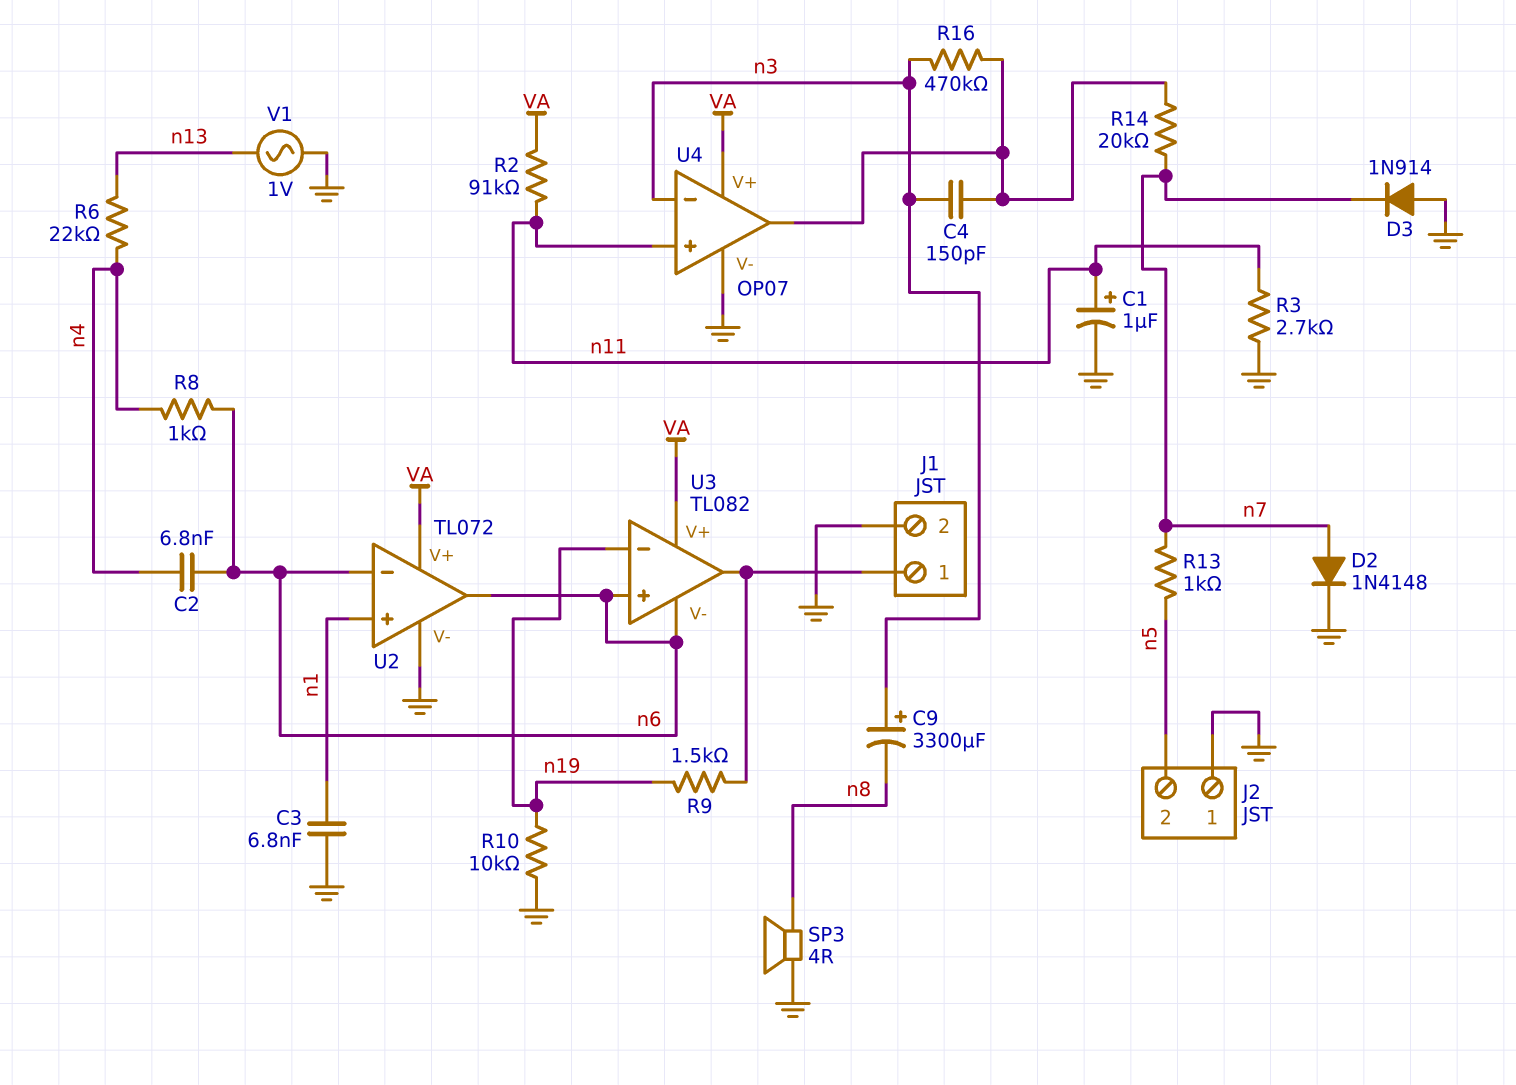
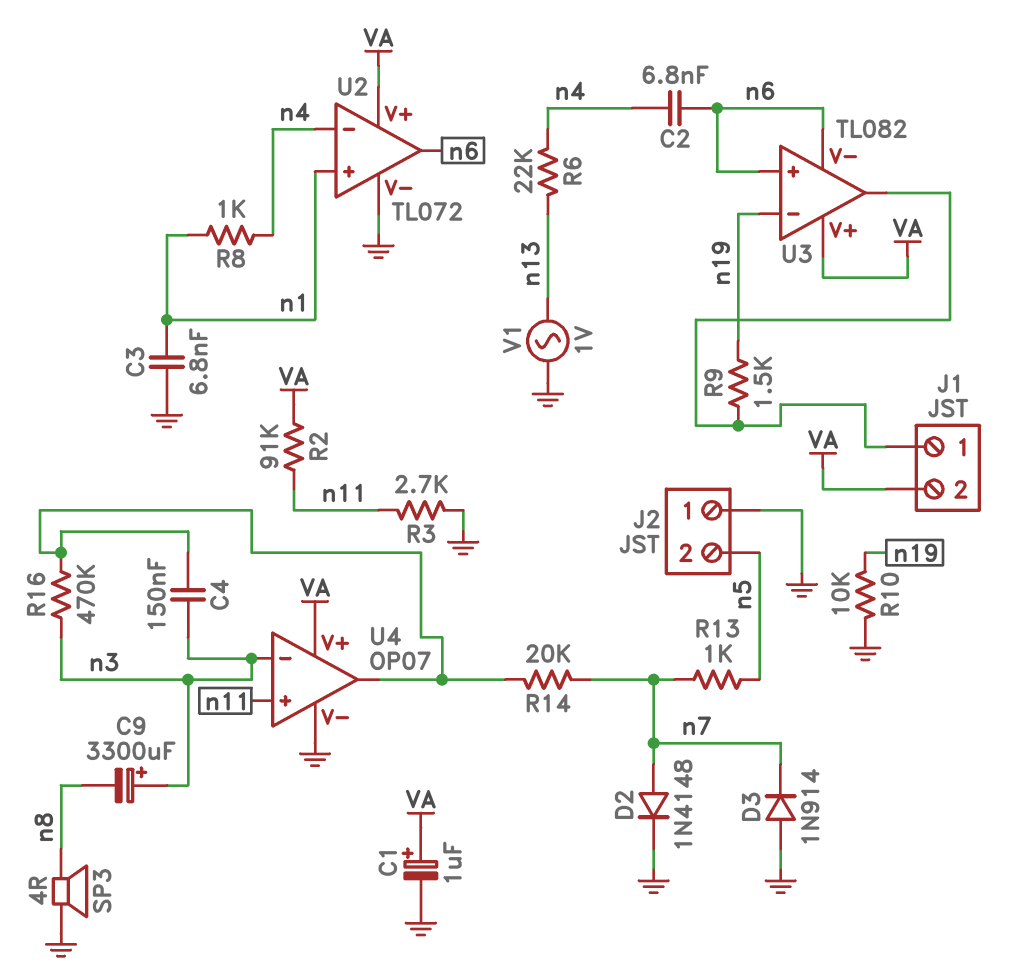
C1: 1uF (plus n11, minus GND) -> 1uF (plus VA, minus GND)
C4: 150pF (U4/out, n3) -> 150nF (U4/out, n3)
J1 pin 2: GND -> VA
R8: 1k (n4, n6) -> 1k (n1, n4)
U2 pin in-: n6 -> n4

